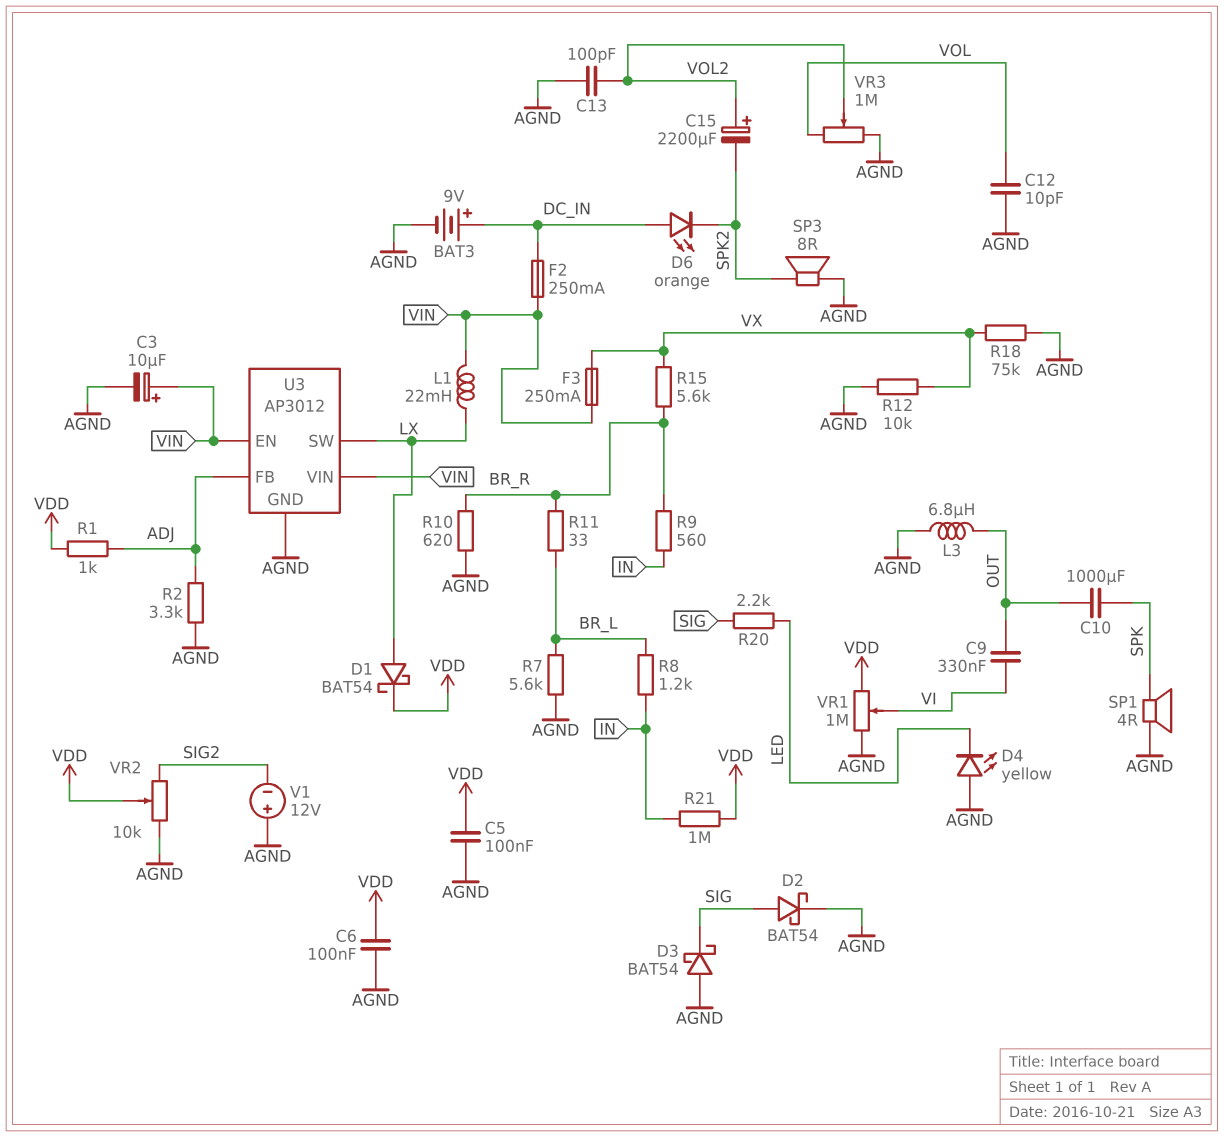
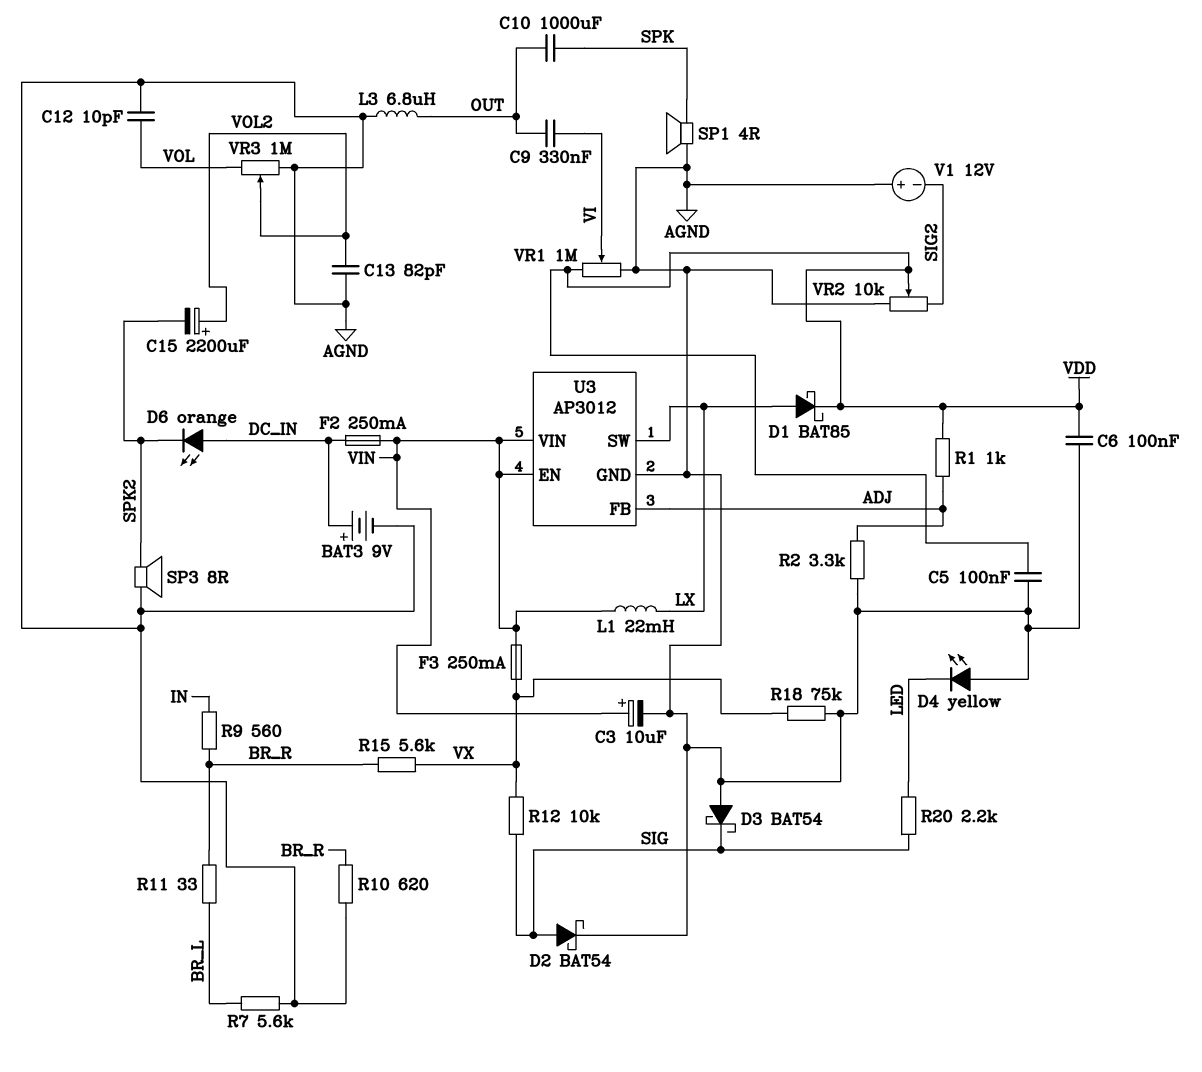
C13: 100pF (AGND, VOL2) -> 82pF (AGND, VOL2)
D1: schottky BAT54 (A LX, K VDD) -> schottky BAT85 (A LX, K VDD)
R8: 1.2k (BR_L, IN) -> none
R12: 10k (AGND, VX) -> 10k (SIG, VX)
R21: 1M (IN, VDD) -> none

